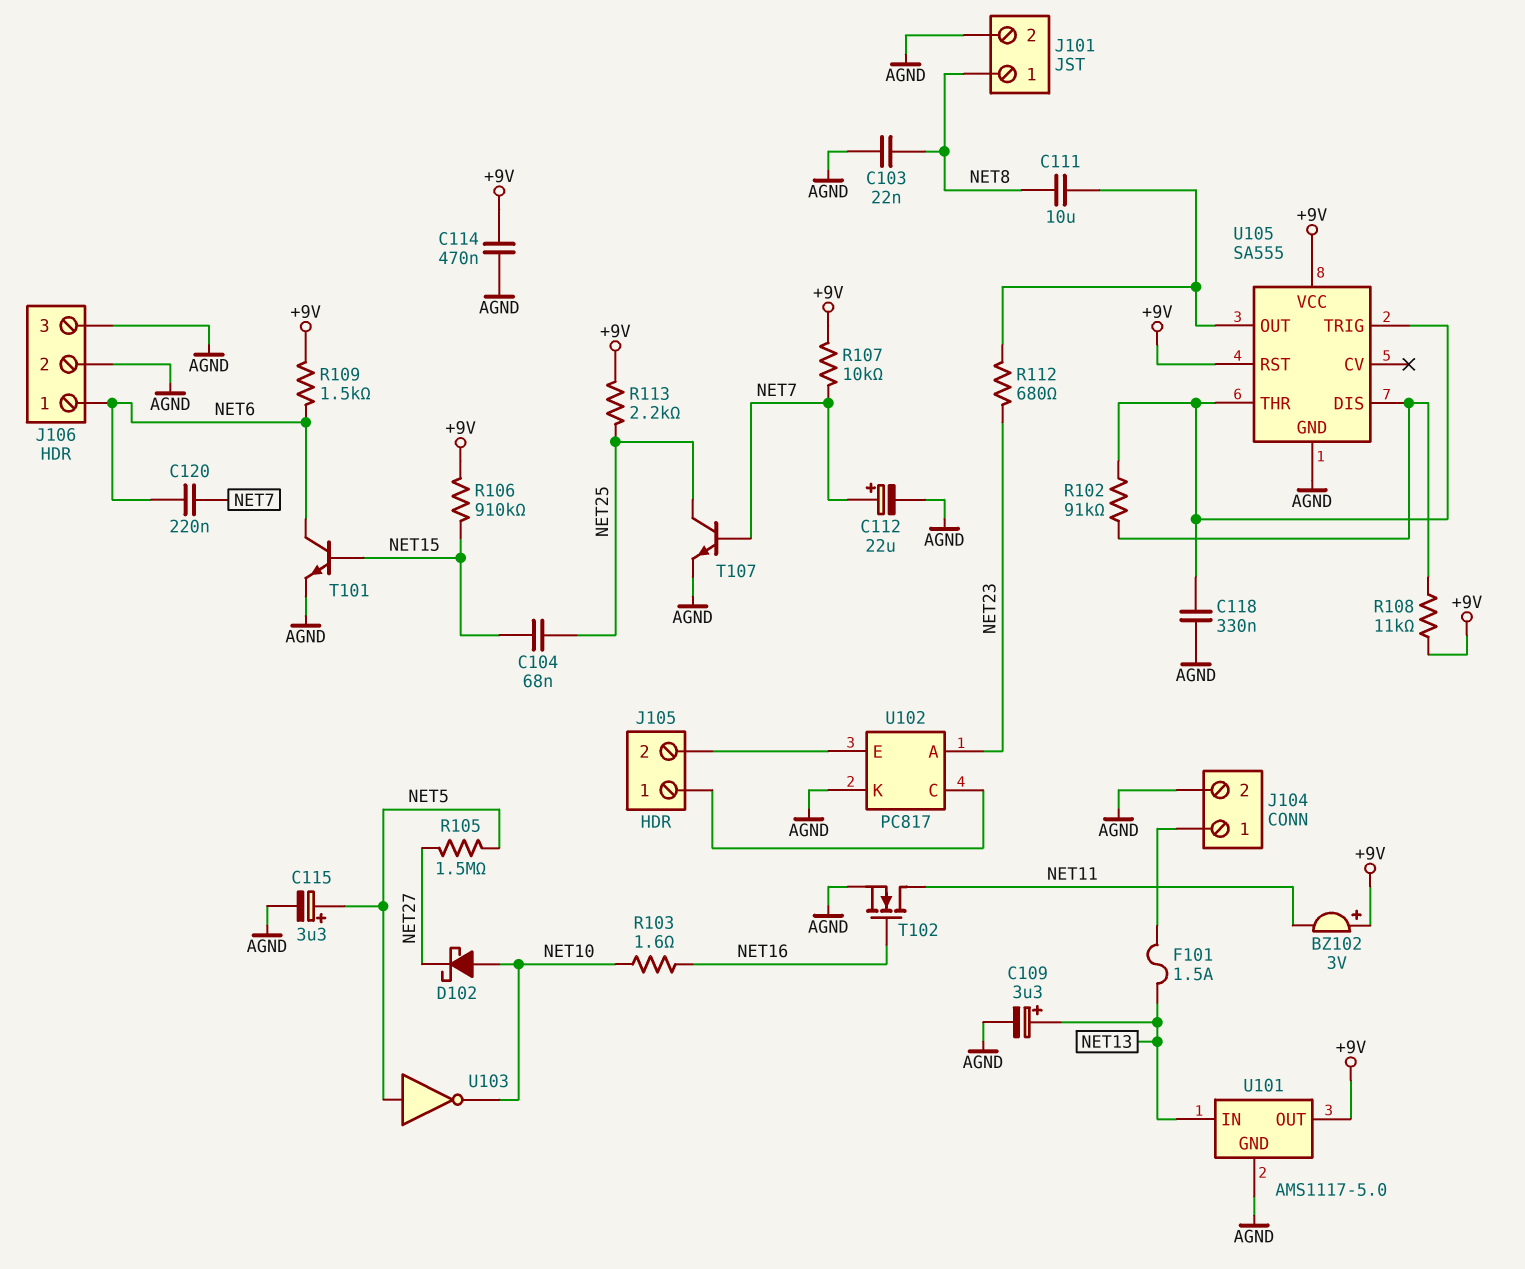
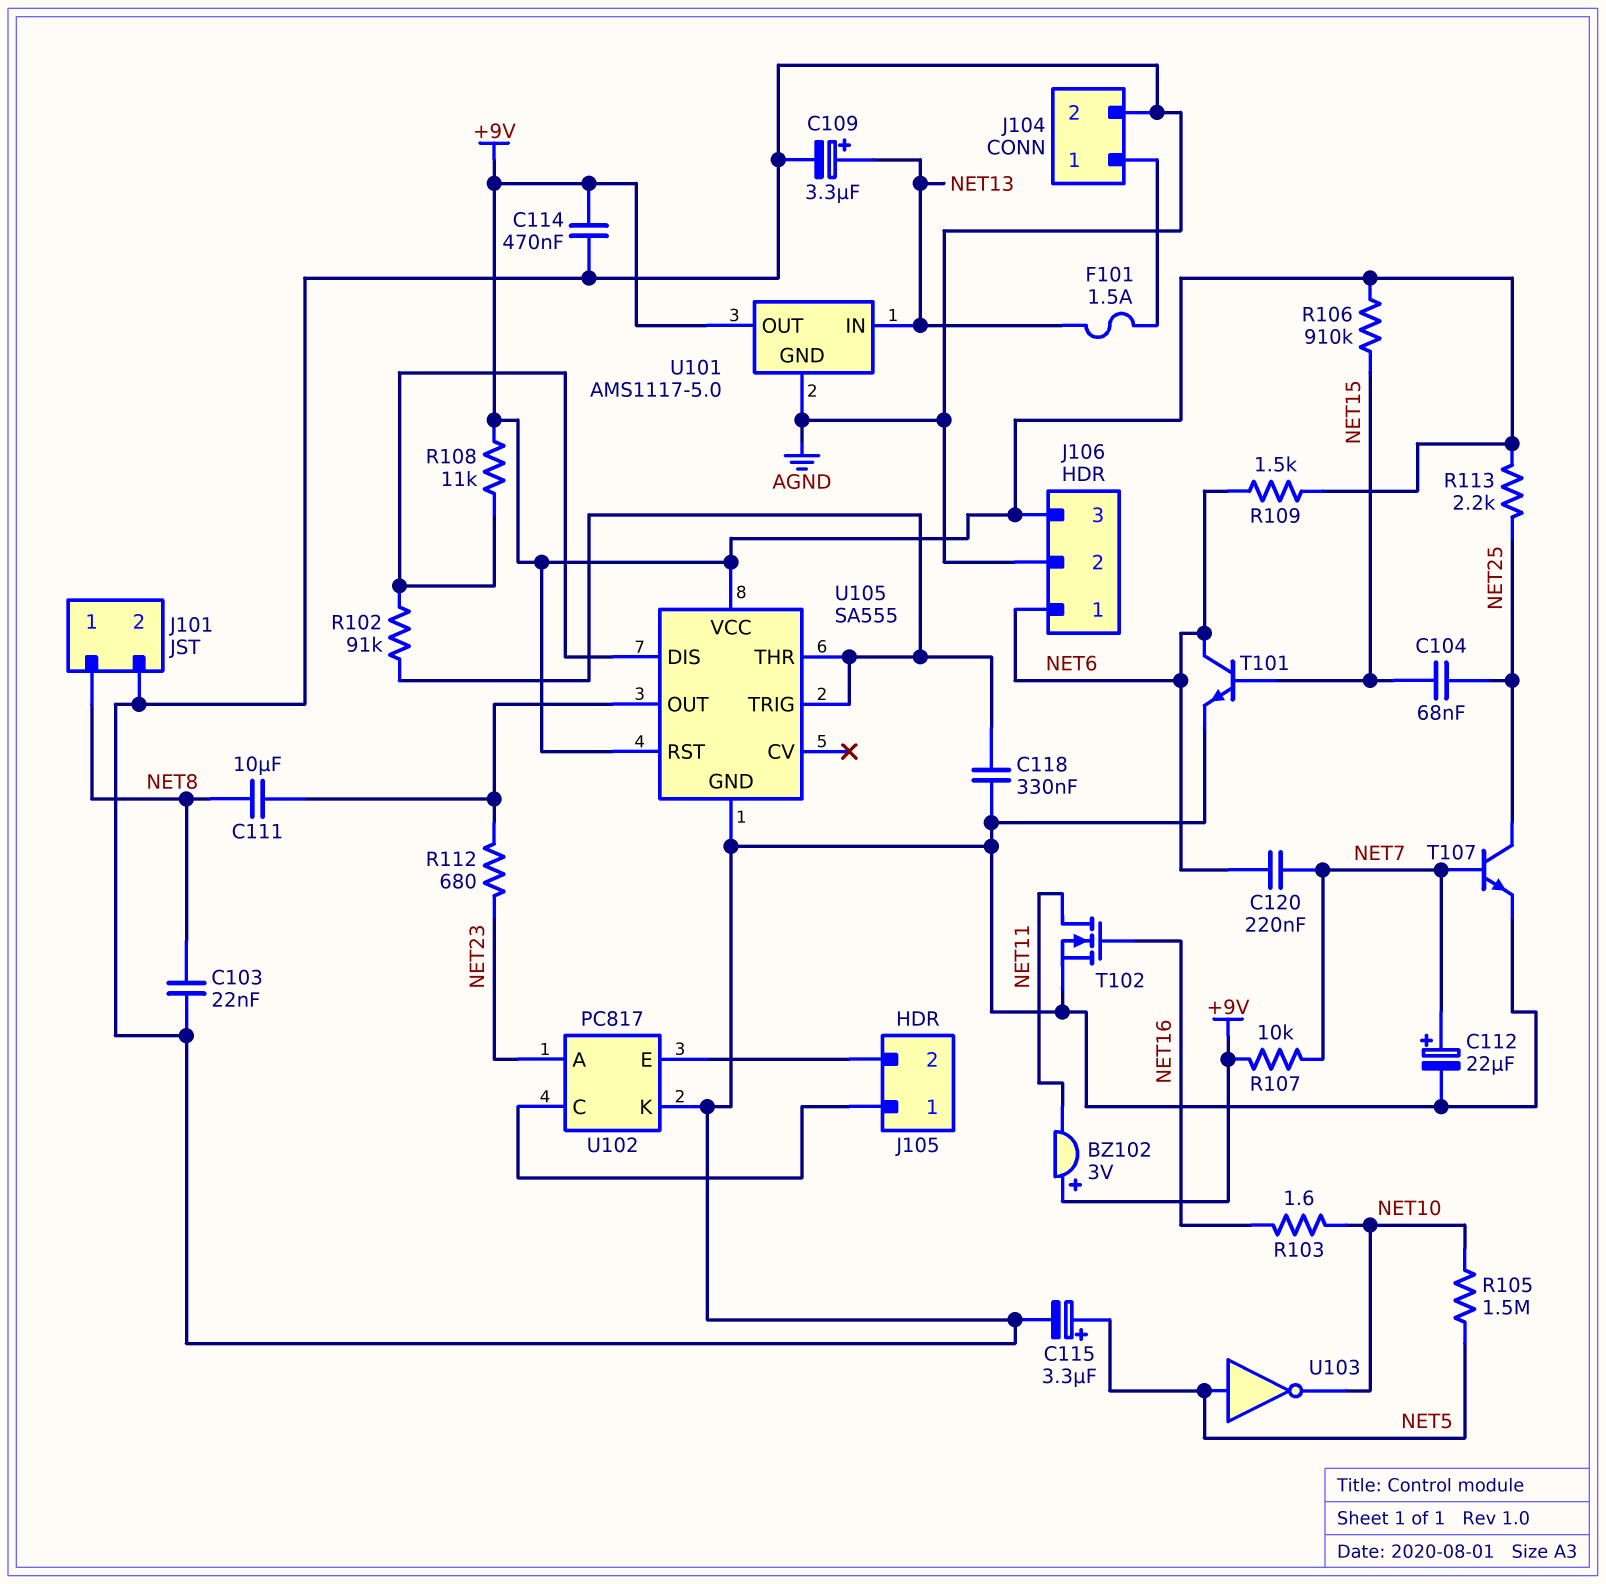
D102: schottky (A NET10, K NET27) -> none
J106 pin 3: AGND -> +9V
R105: 1.5M (NET5, NET27) -> 1.5M (NET5, NET10)

